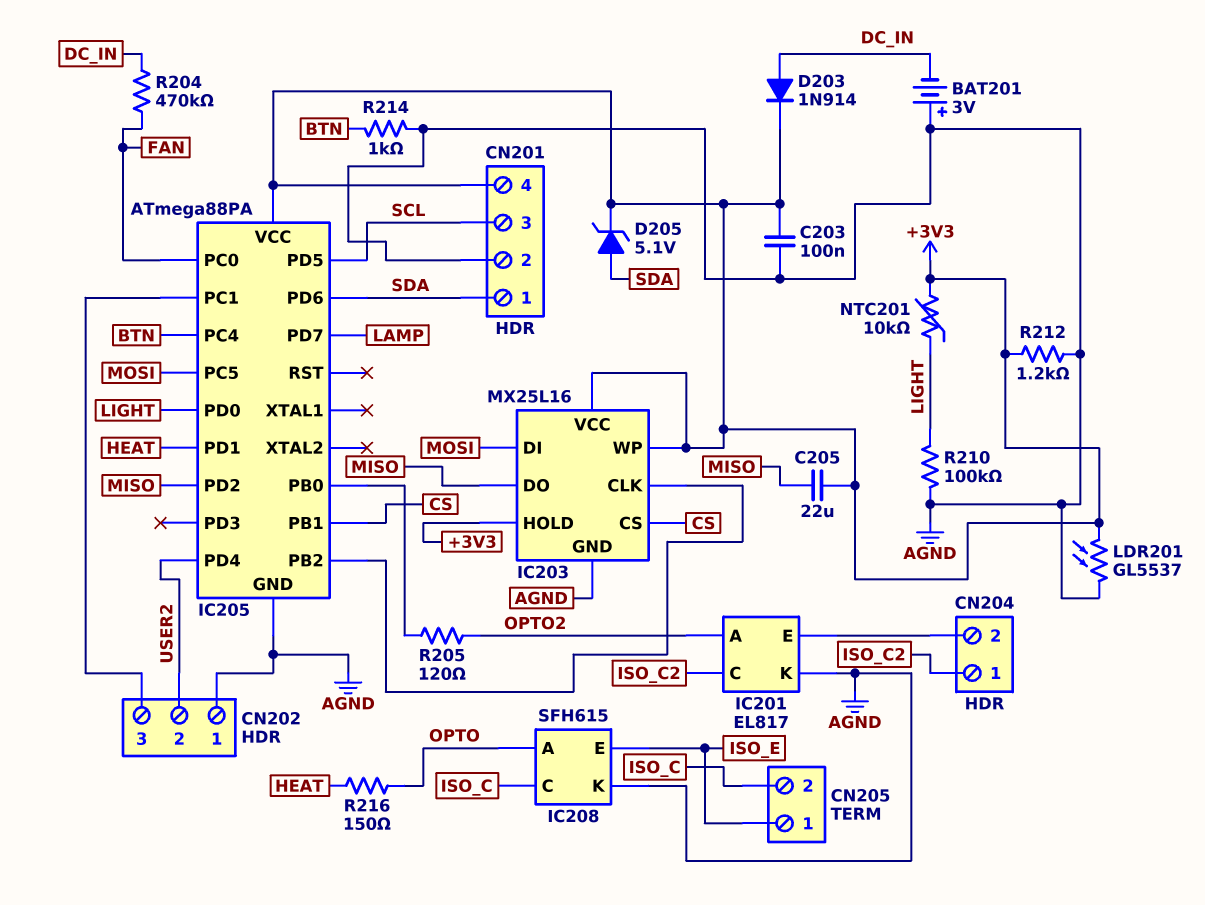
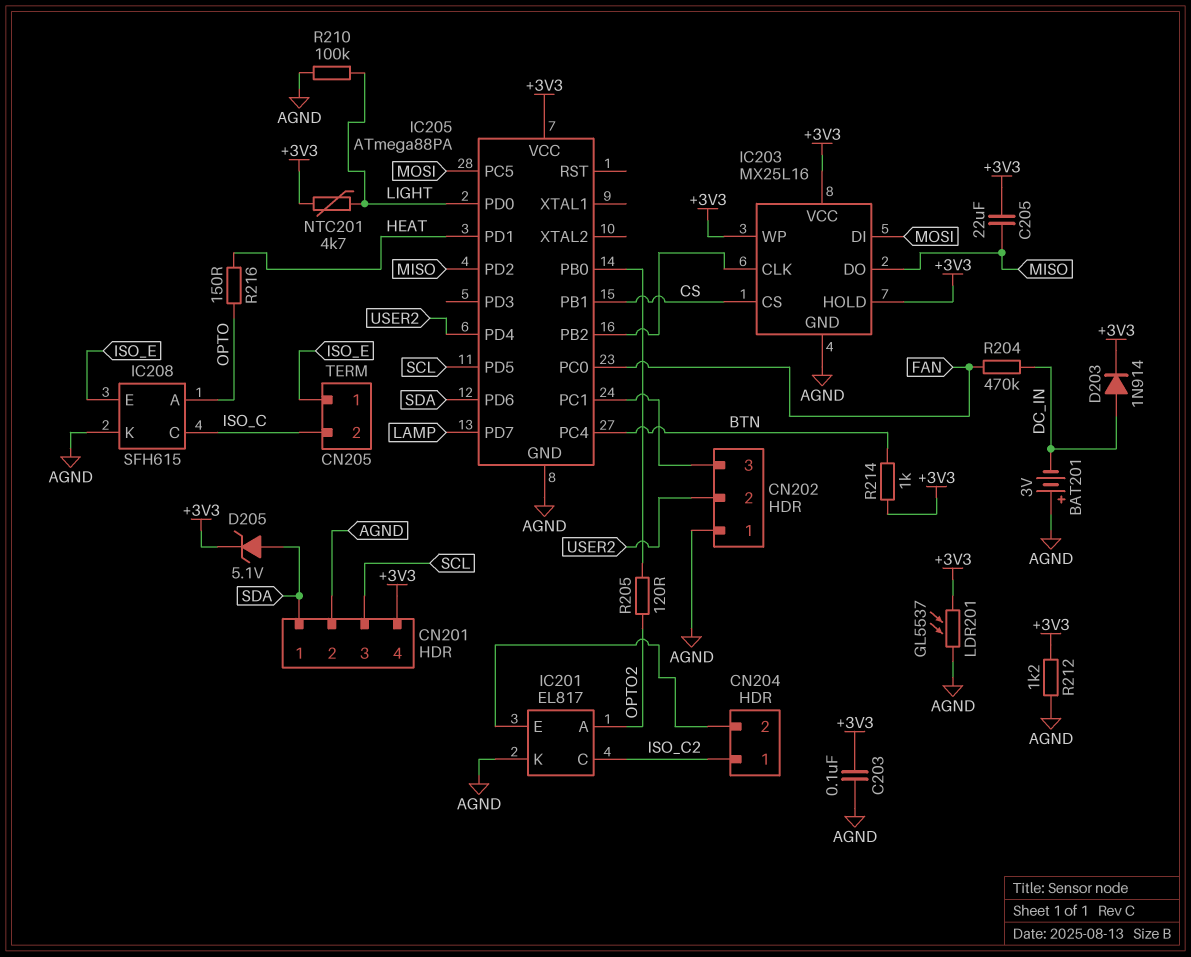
NTC201: 10k (+3V3, LIGHT) -> 4.7k (+3V3, LIGHT)
R214: 1k (AGND, BTN) -> 1k (+3V3, BTN)

